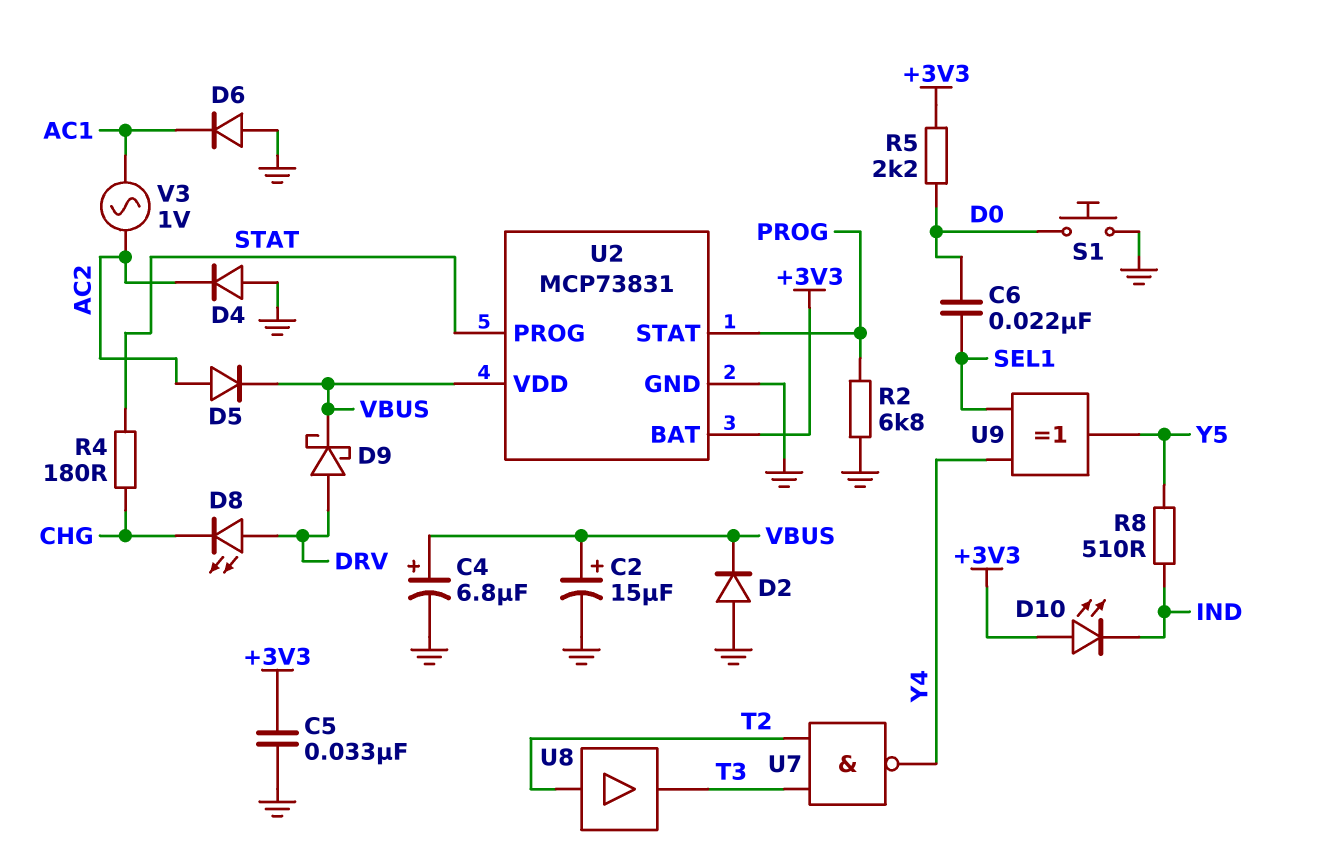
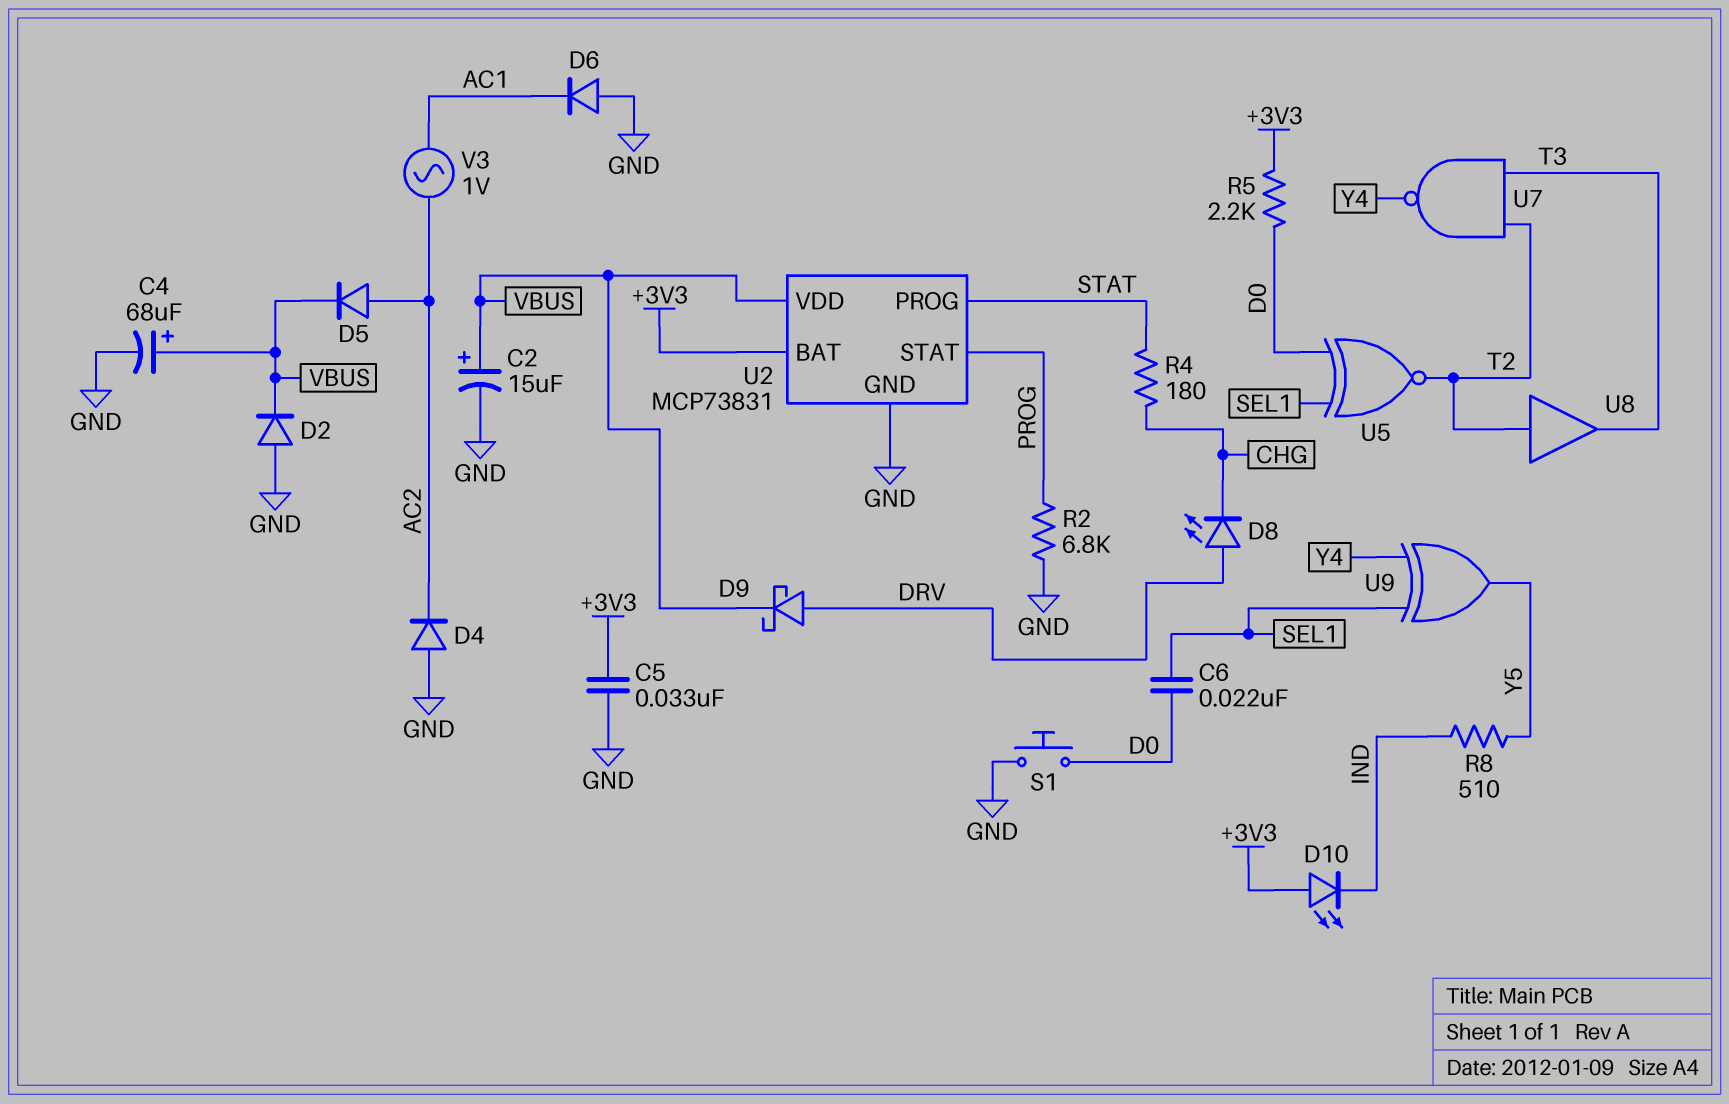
C4: 6.8uF (plus VBUS, minus GND) -> 68uF (plus VBUS, minus GND)
U5: none -> XNOR (in D0, in SEL1, out T2)

